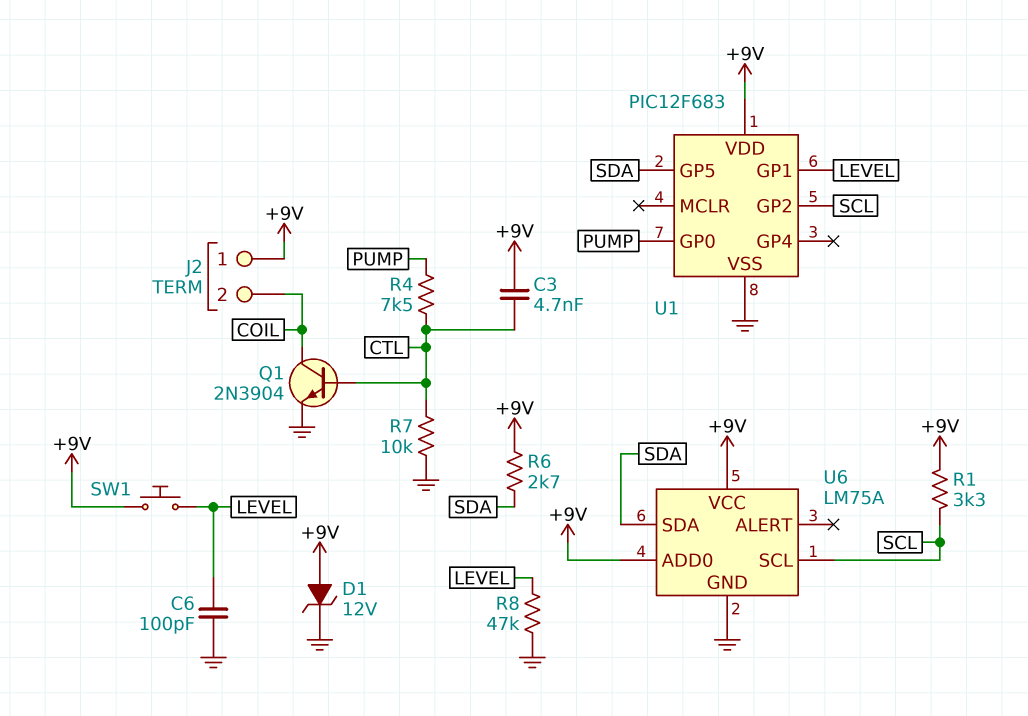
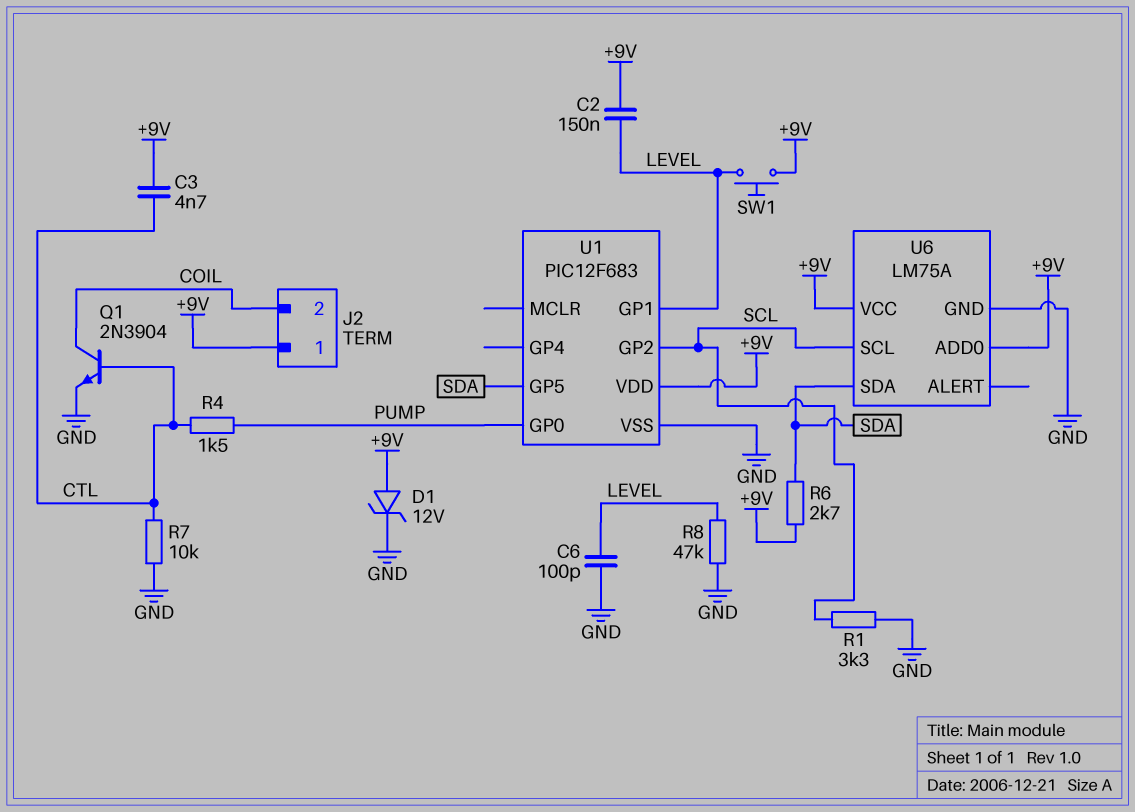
C2: none -> 150nF (+9V, LEVEL)
R1: 3.3k (+9V, SCL) -> 3.3k (GND, SCL)
R4: 7.5k (CTL, PUMP) -> 1.5k (CTL, PUMP)

